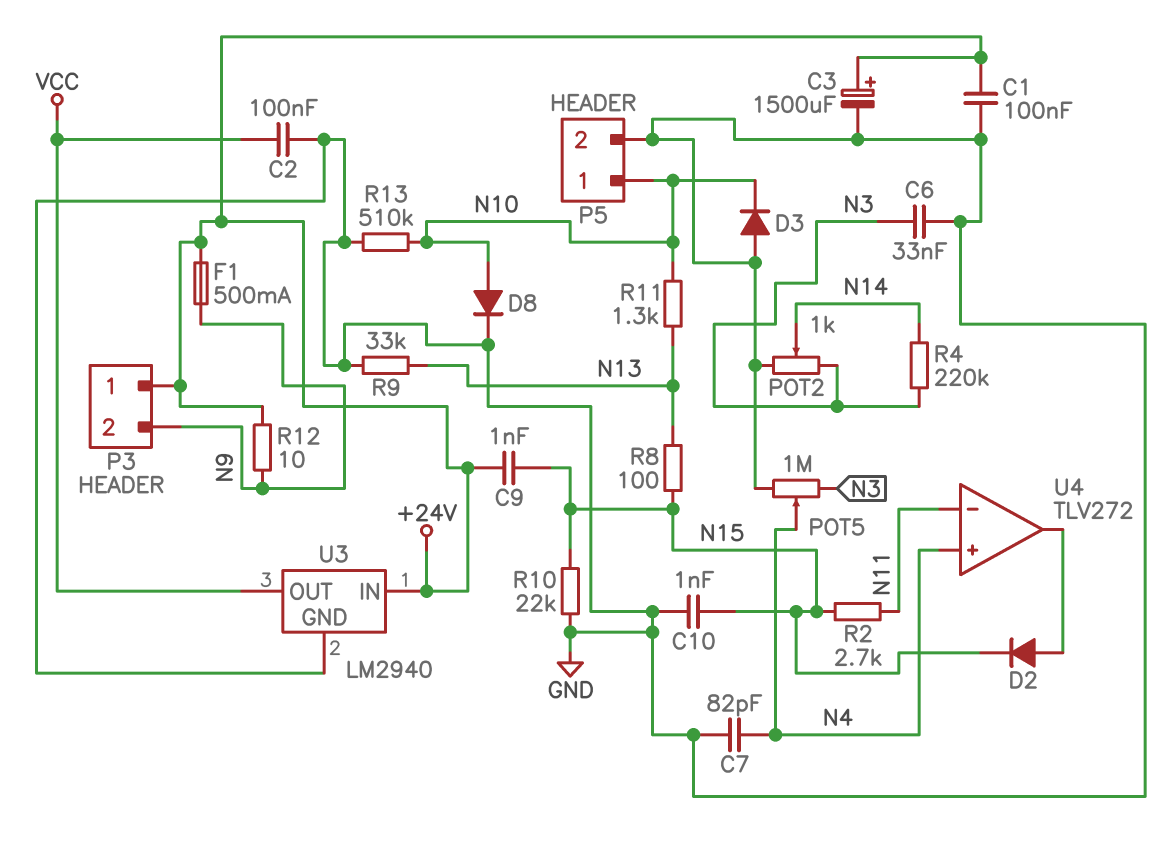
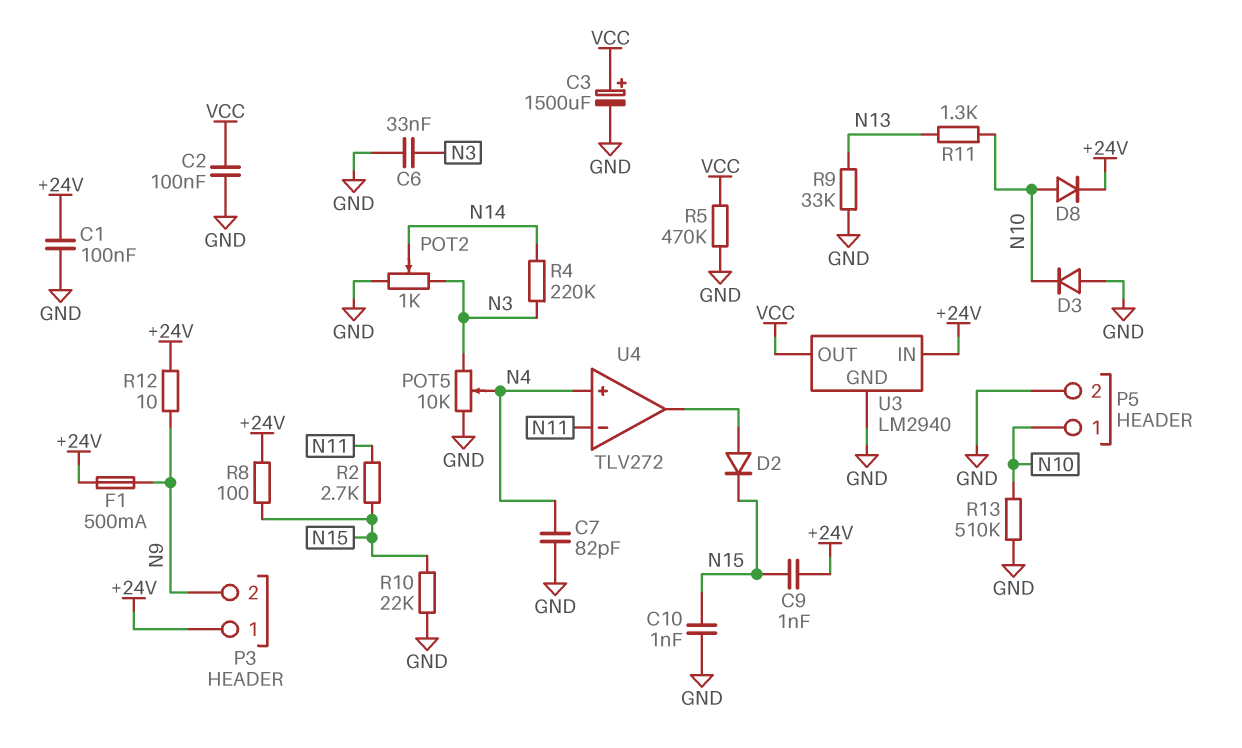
C3: 1500uF (plus +24V, minus GND) -> 1500uF (plus VCC, minus GND)
D8: diode (A N10, K GND) -> diode (A N10, K +24V)
POT5: 1M (GND, N3, wiper N4) -> 10k (GND, N3, wiper N4)
R5: none -> 470k (GND, VCC)
R8: 100 (N13, N15) -> 100 (+24V, N15)

